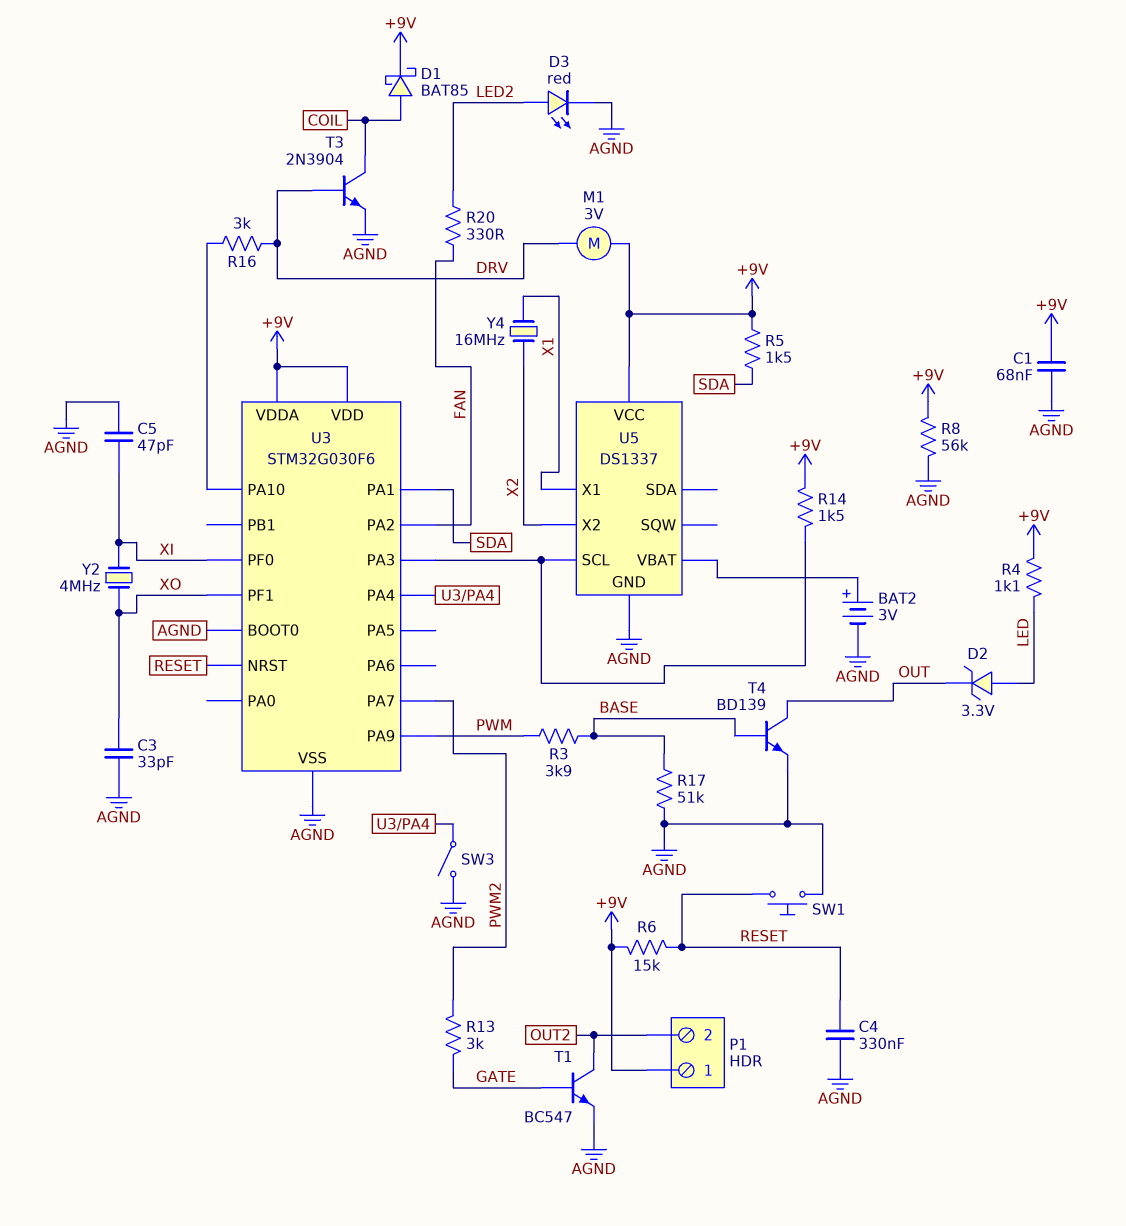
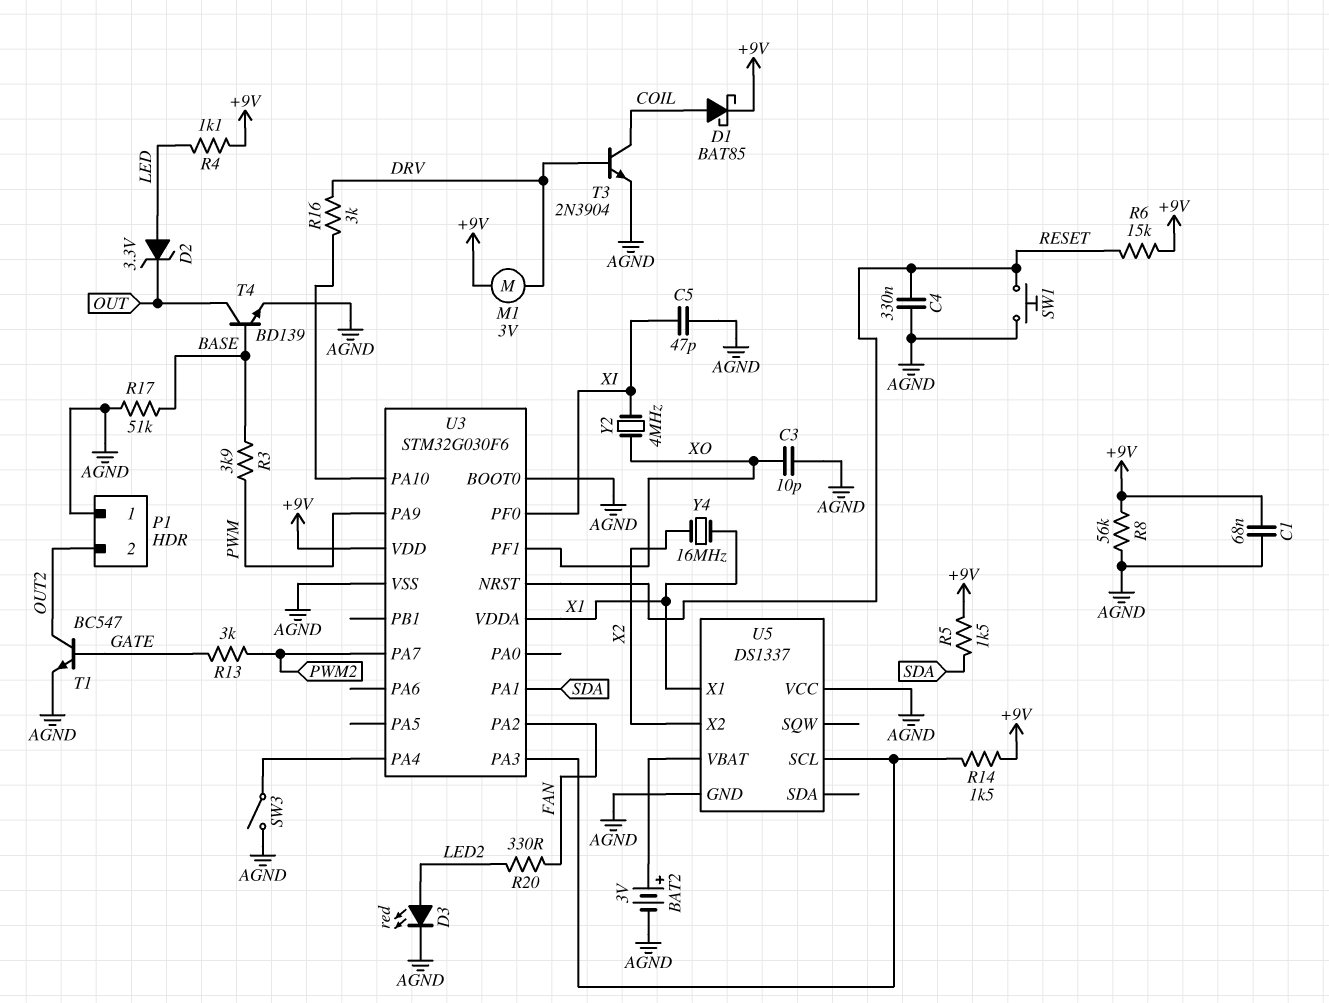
C3: 33pF (AGND, XO) -> 10pF (AGND, XO)
P1 pin 1: +9V -> AGND
U3 pin VDDA: +9V -> X1
U5 pin VCC: +9V -> AGND

